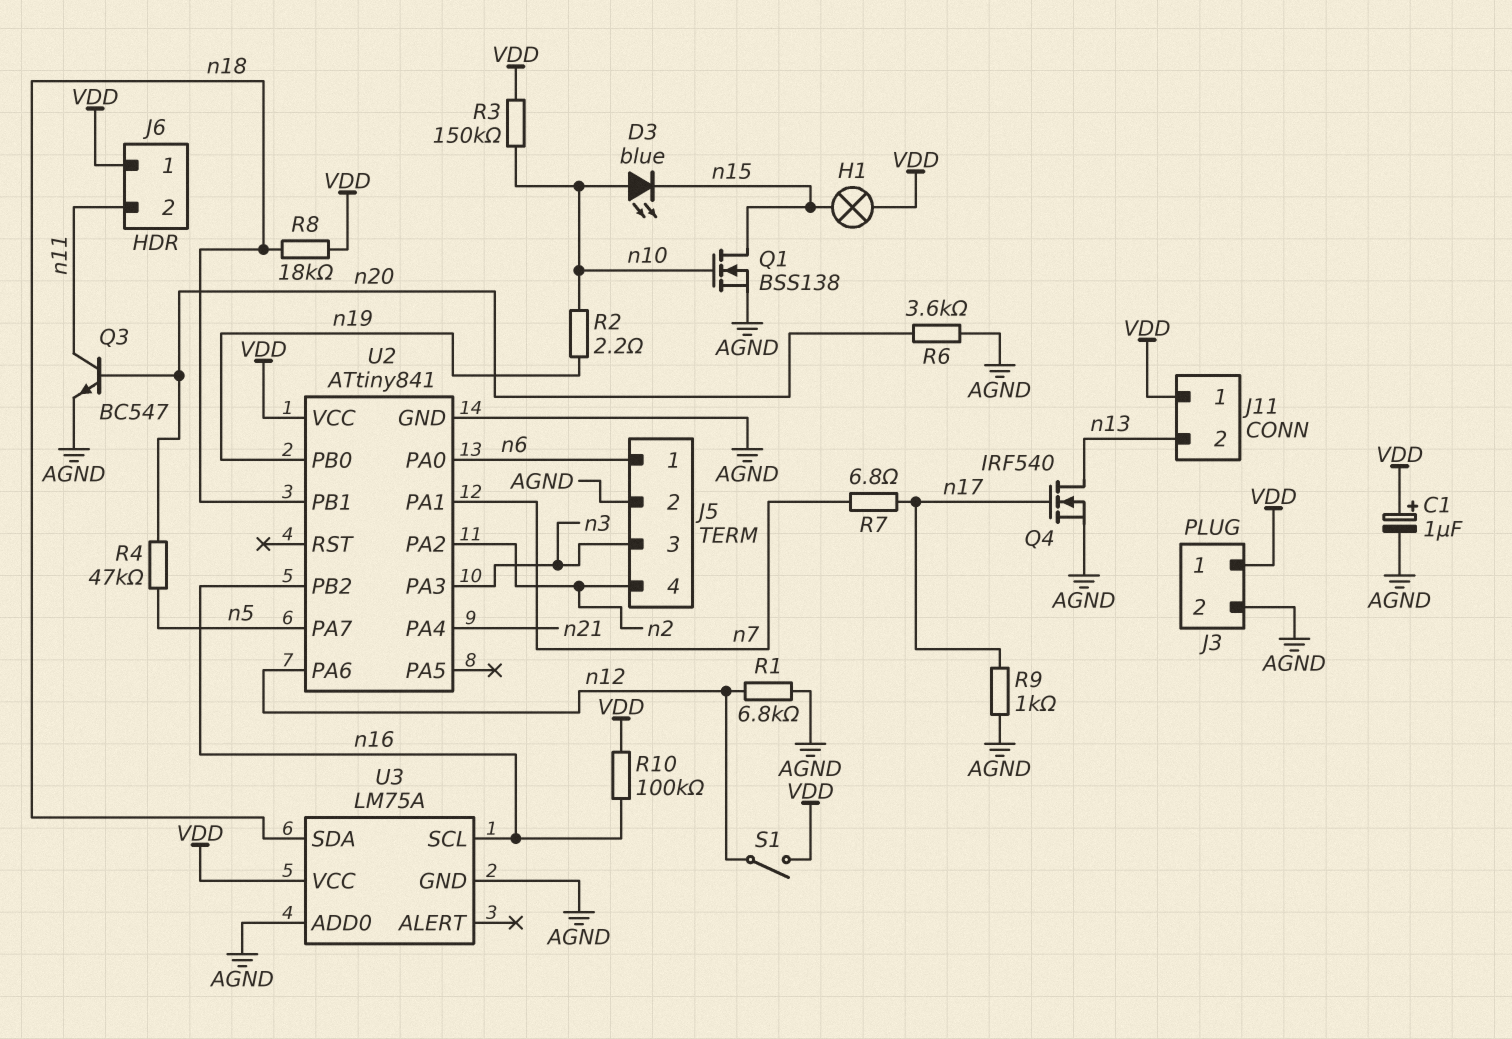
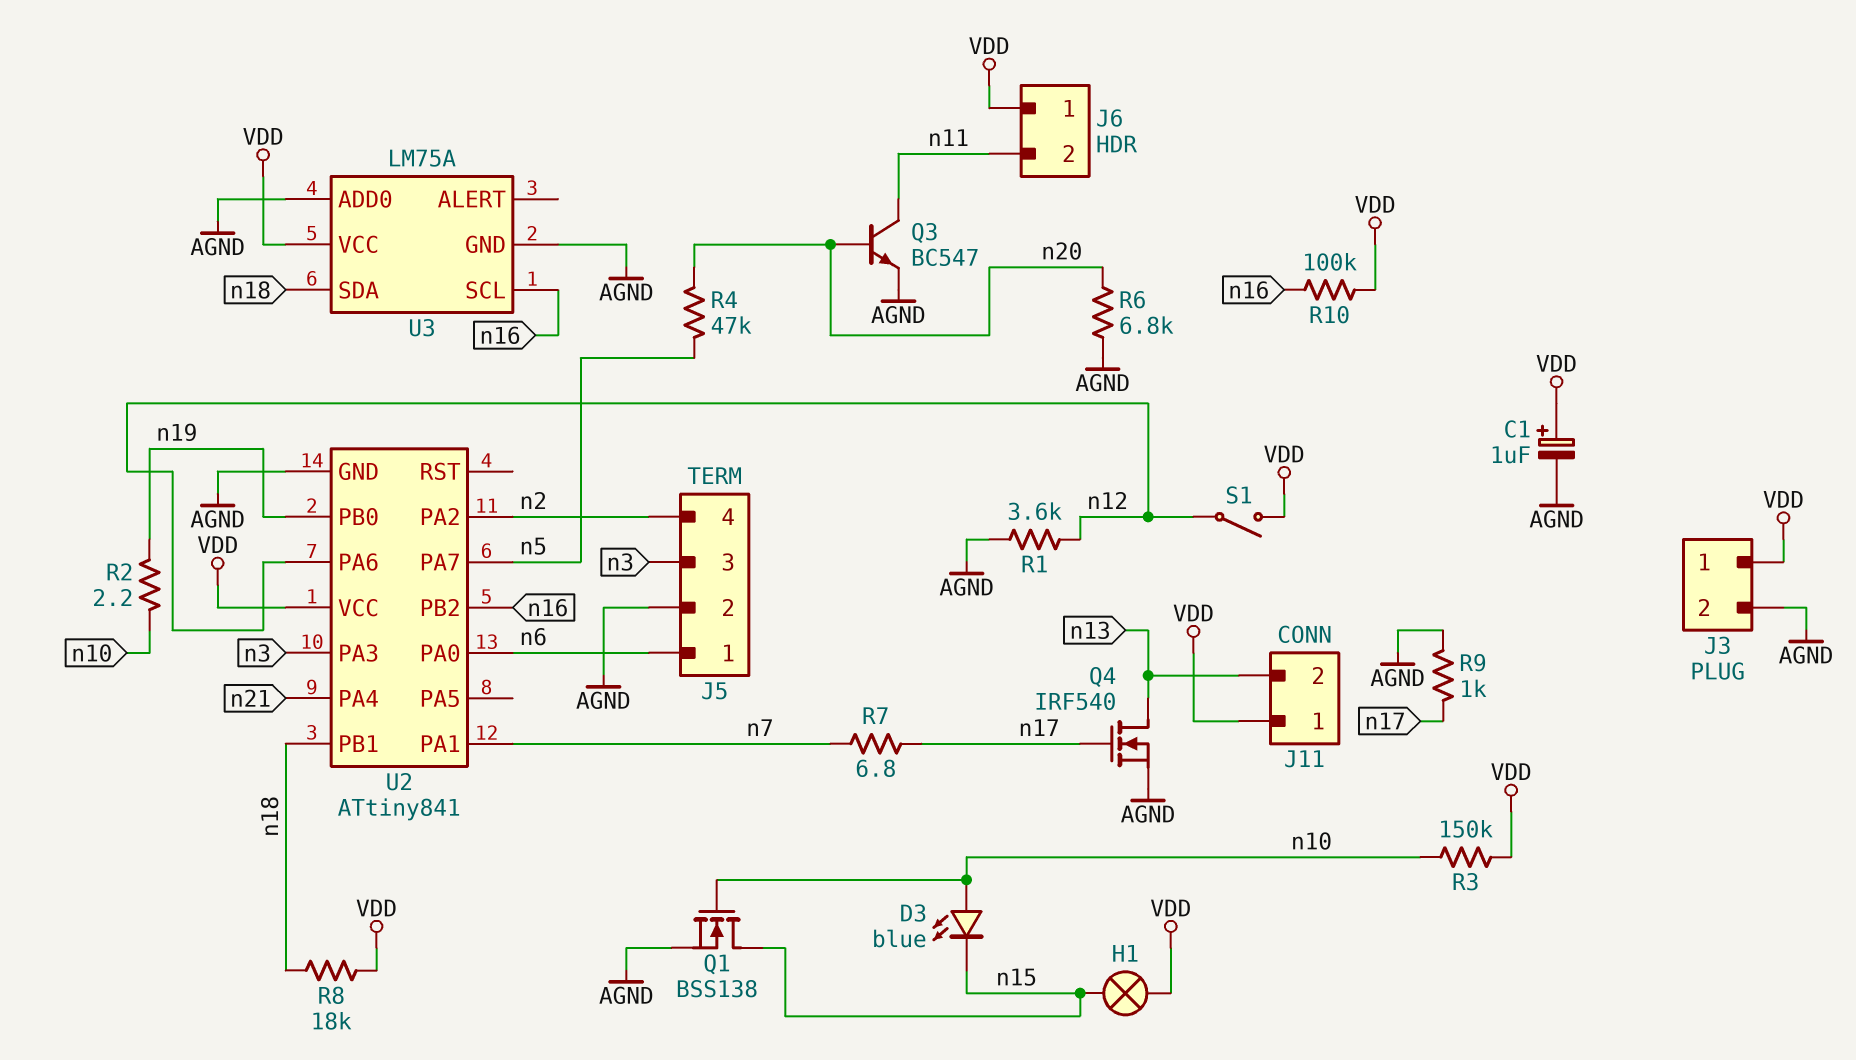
R1: 6.8k (AGND, n12) -> 3.6k (AGND, n12)
R6: 3.6k (AGND, n20) -> 6.8k (AGND, n20)

